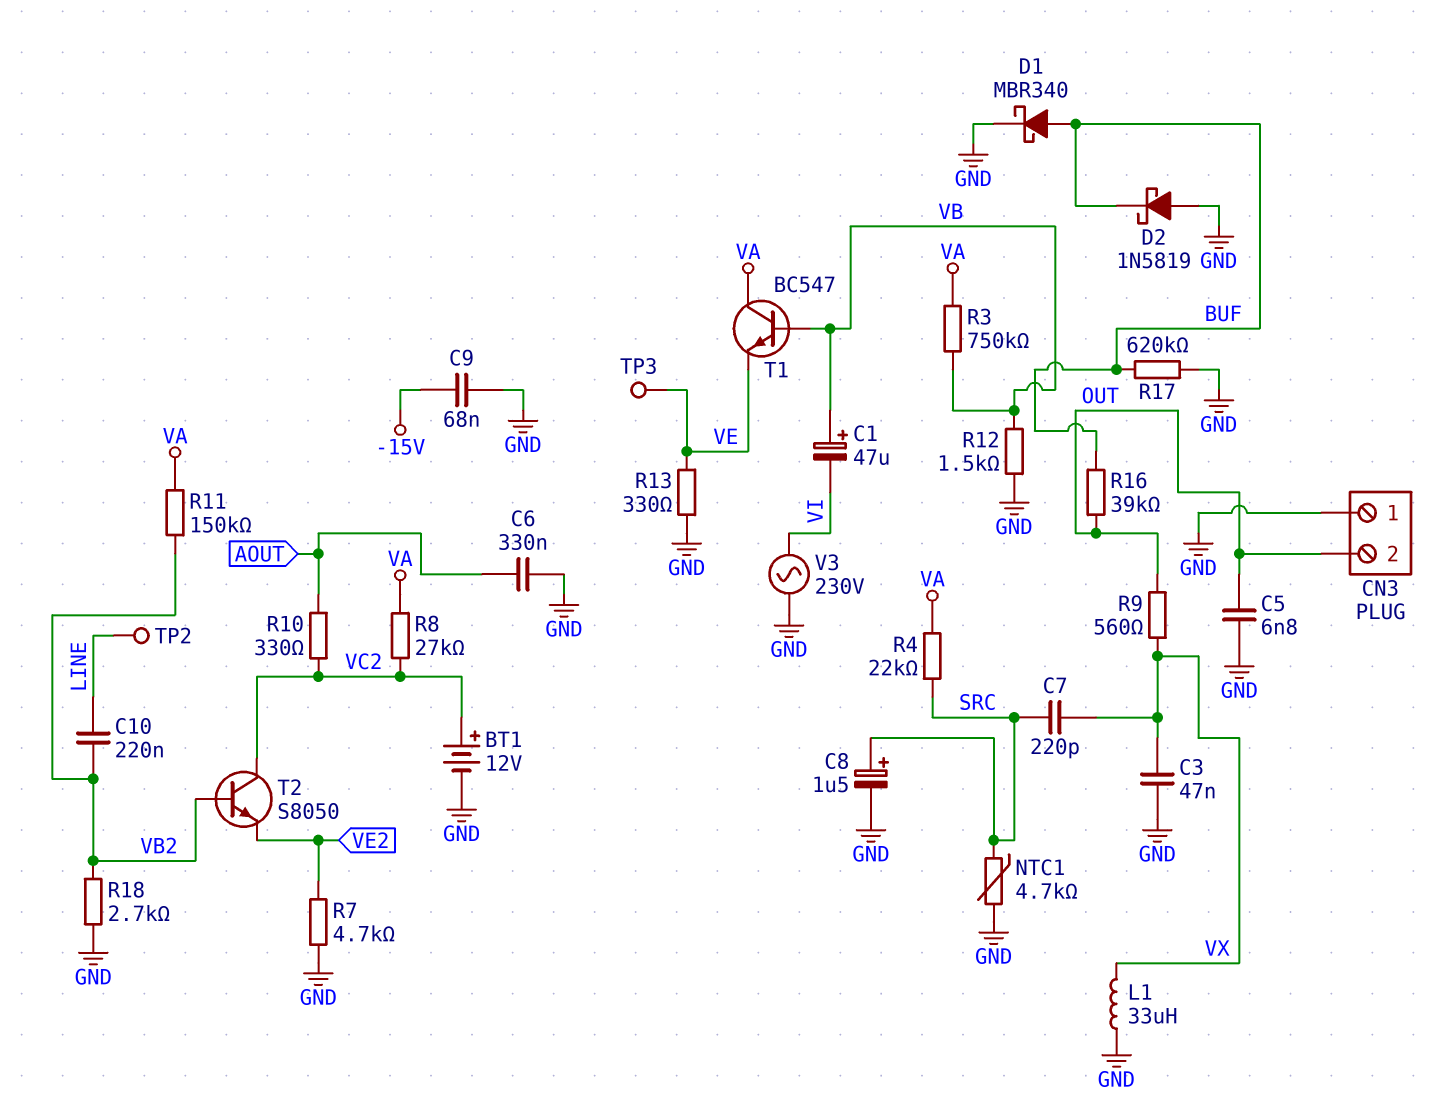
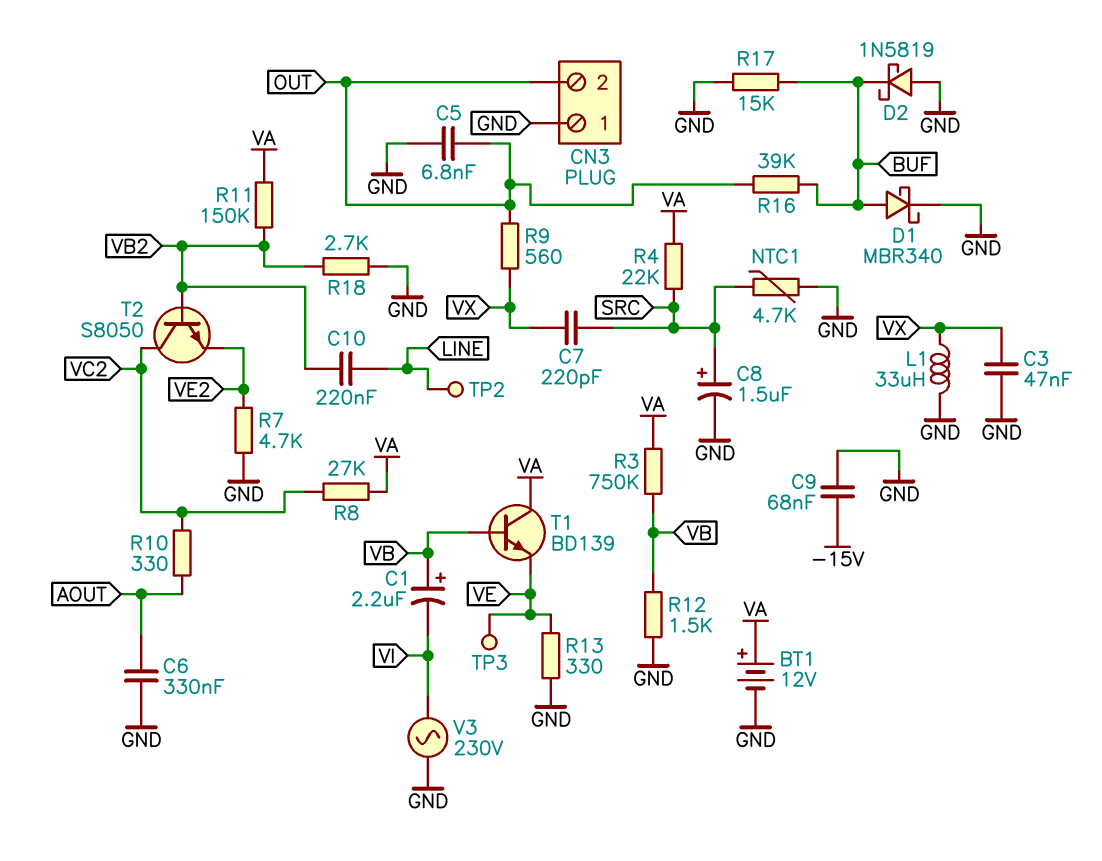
BT1: 12V (plus VC2, minus GND) -> 12V (plus VA, minus GND)
C1: 47uF (plus VB, minus VI) -> 2.2uF (plus VB, minus VI)
R17: 620k (BUF, GND) -> 15k (BUF, GND)
T1: NPN BC547 (B VB, C VA, E VE) -> NPN BD139 (B VB, C VA, E VE)

